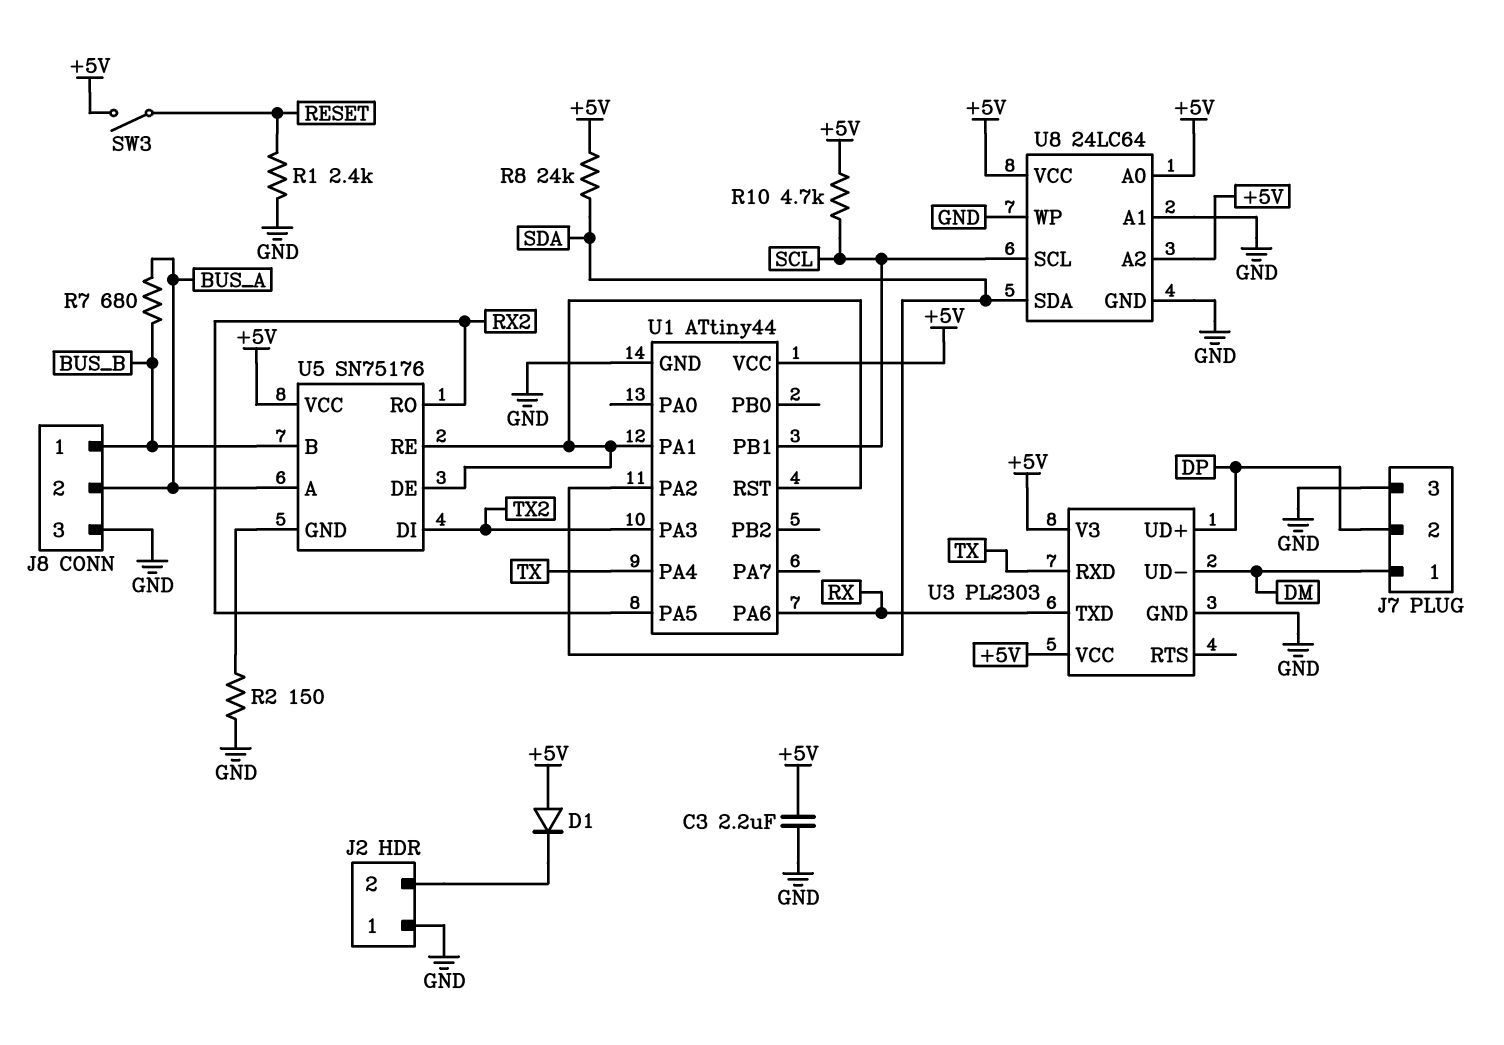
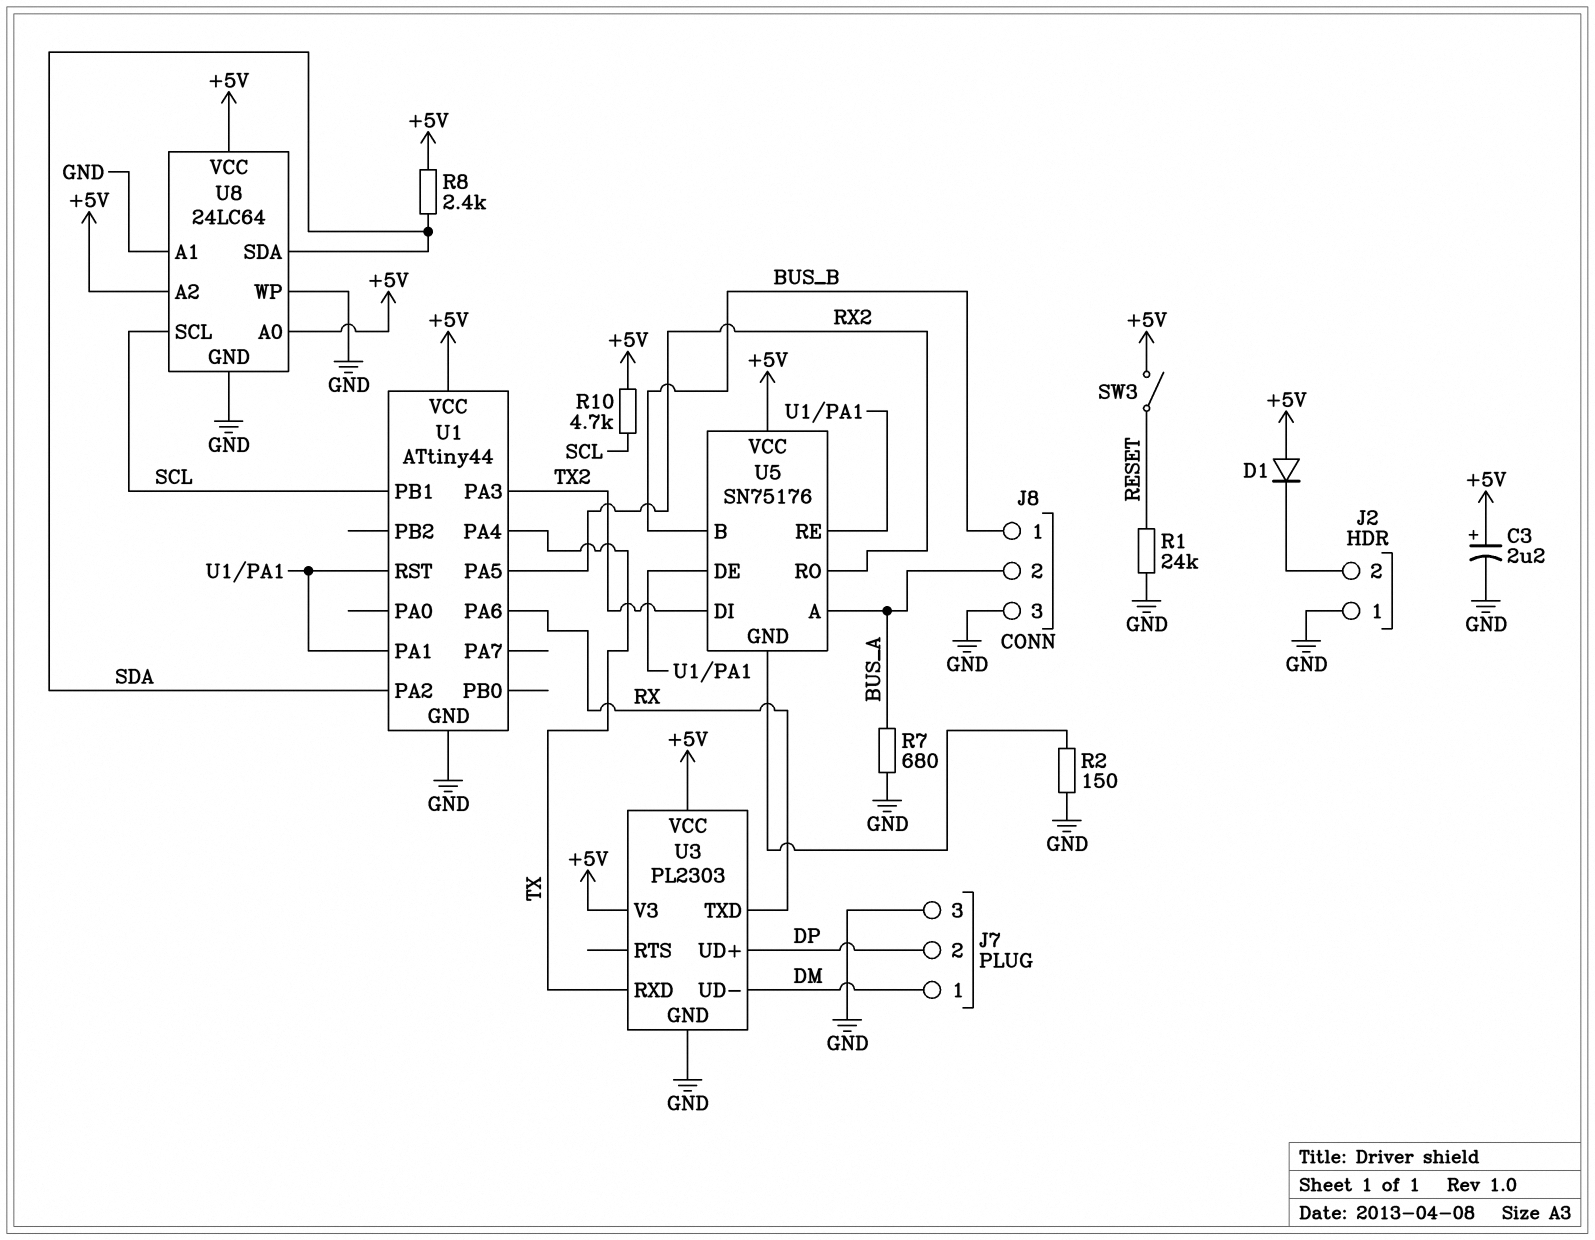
C3: 2.2uF (+5V, GND) -> 2.2uF (plus +5V, minus GND)
R1: 2.4k (GND, RESET) -> 24k (GND, RESET)
R7: 680 (BUS_A, BUS_B) -> 680 (BUS_A, GND)
R8: 24k (+5V, SDA) -> 2.4k (+5V, SDA)

